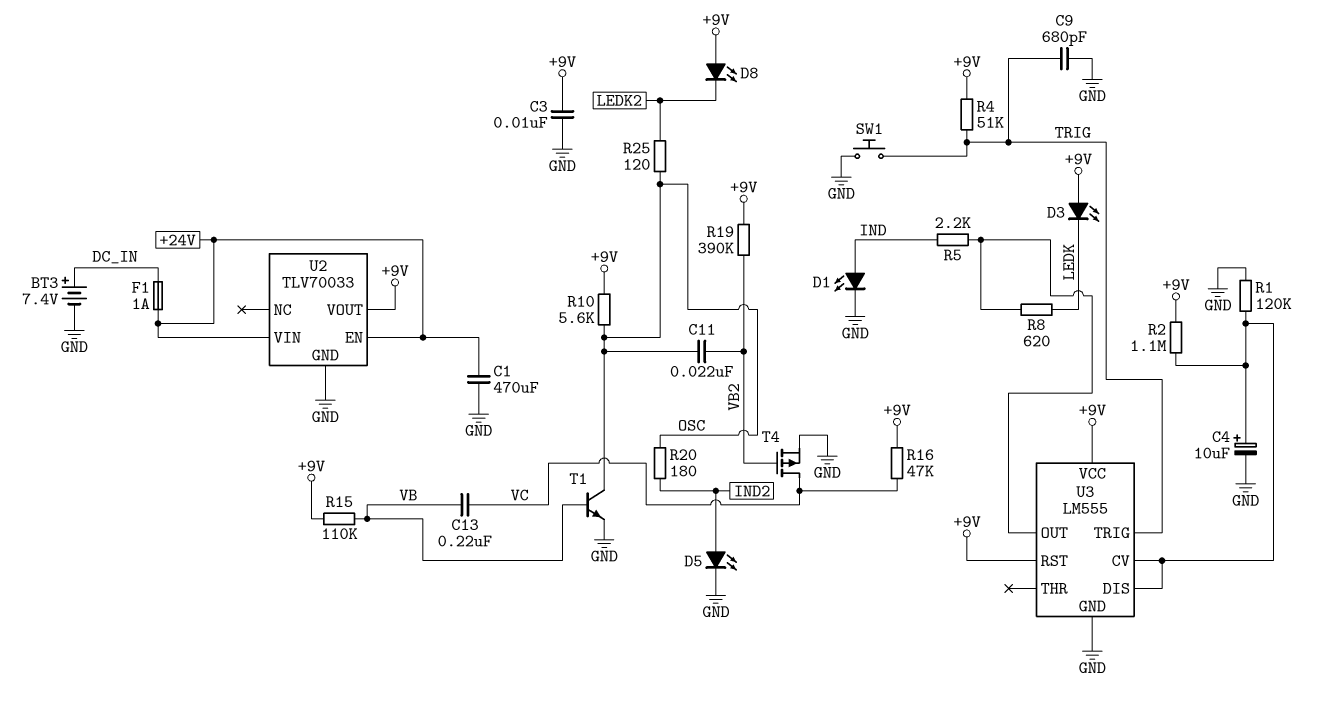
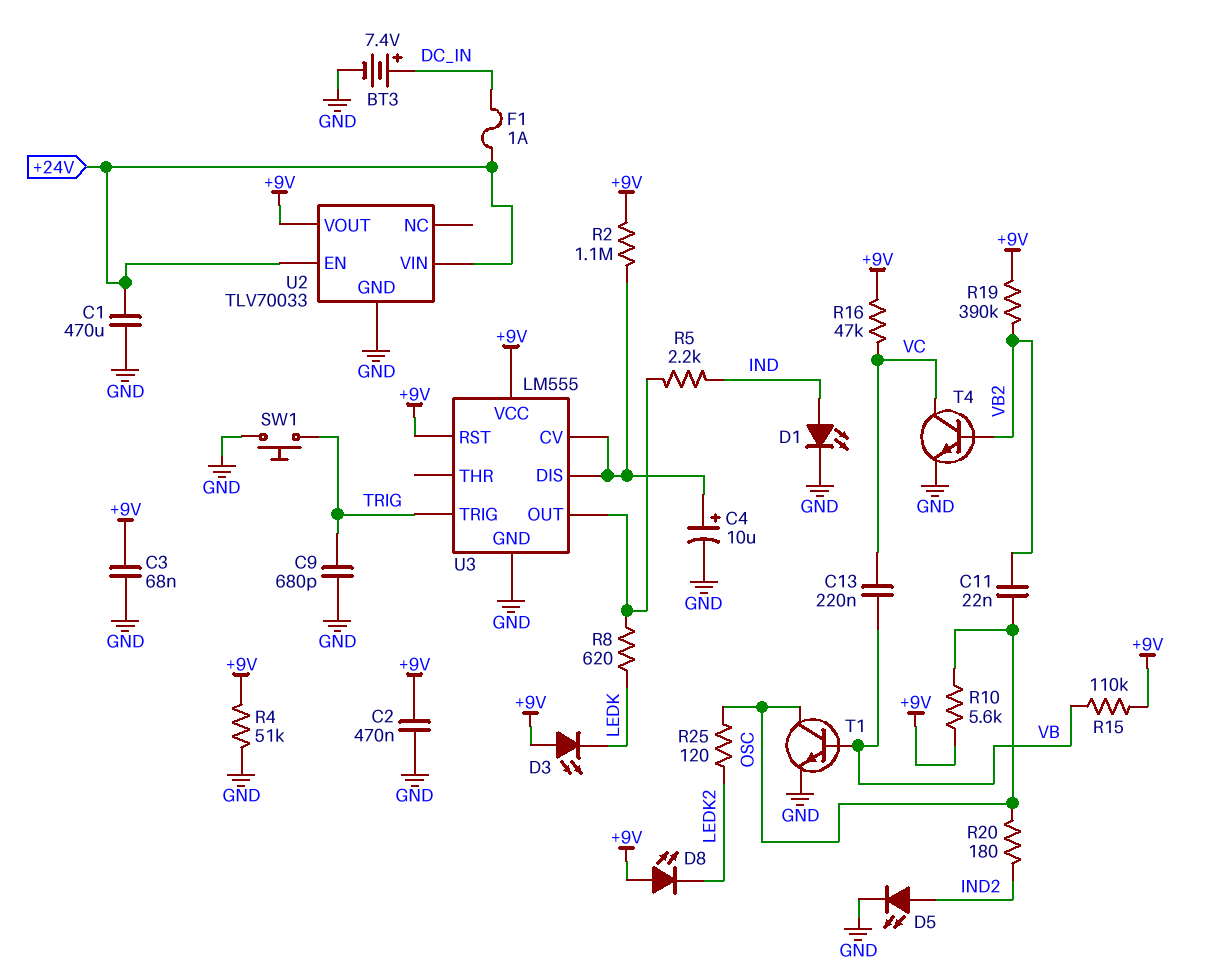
C2: none -> 470nF (+9V, GND)
C3: 10nF (+9V, GND) -> 68nF (+9V, GND)
R1: 120k (GND, U3/CV) -> none
R4: 51k (+9V, TRIG) -> 51k (+9V, GND)
T4: PMOS (G VB2, D VC, S GND) -> NPN (B VB2, C VC, E GND)

